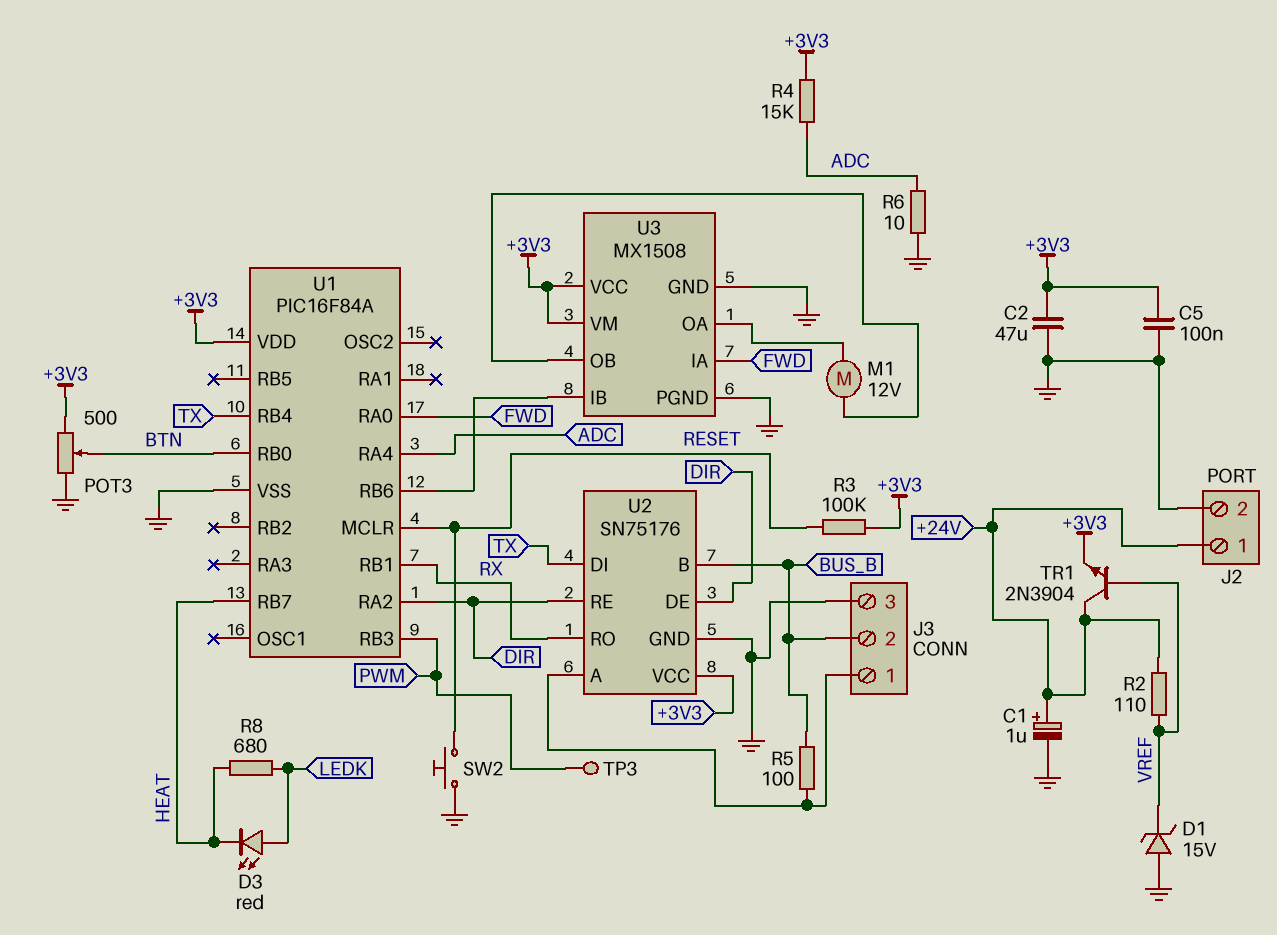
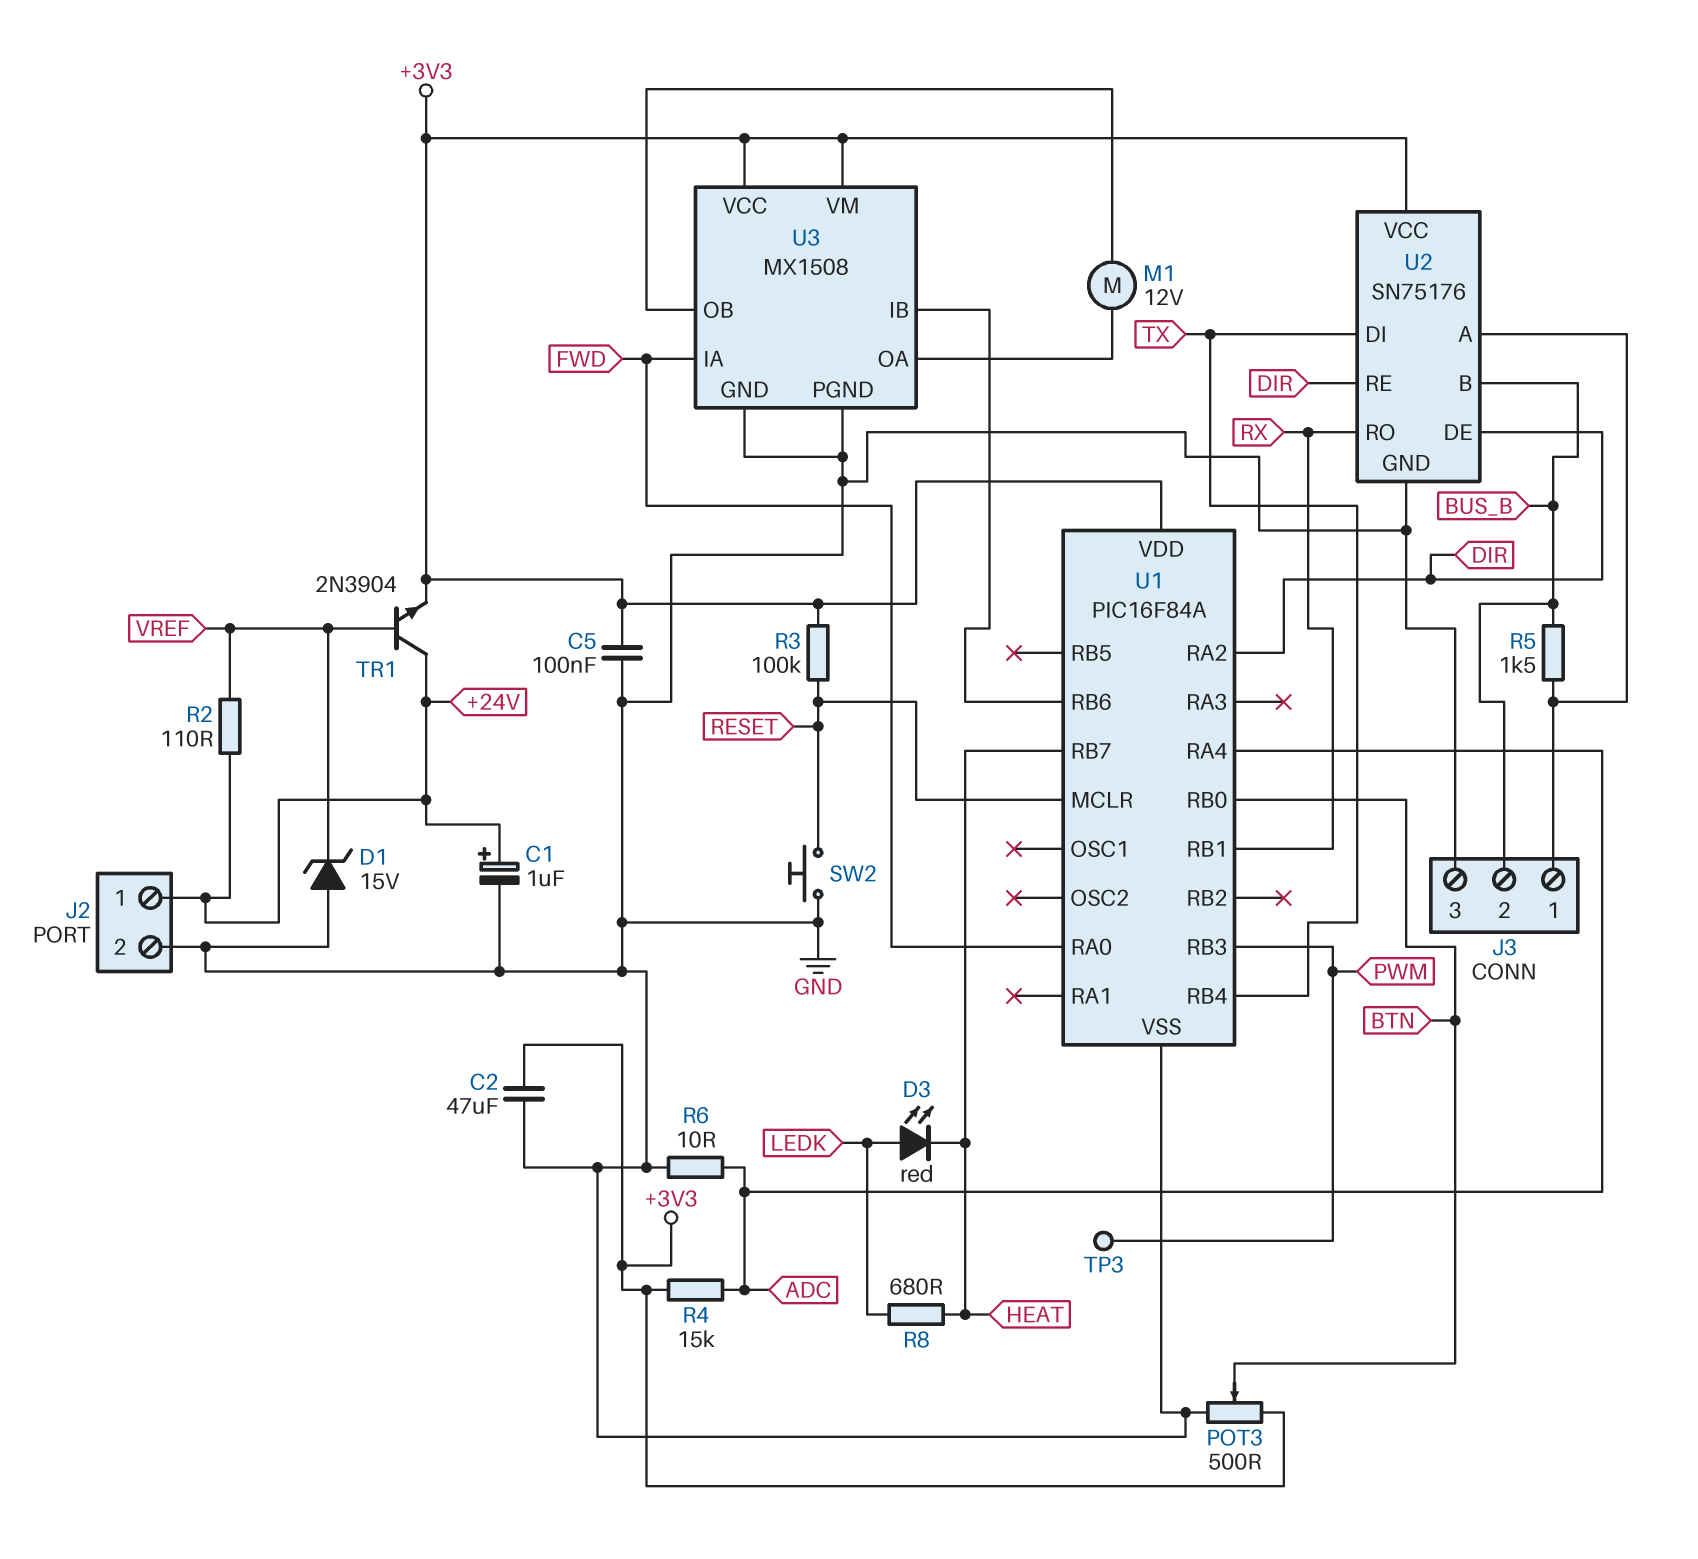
R5: 100 (BUS_B, J3/1) -> 1.5k (BUS_B, J3/1)

